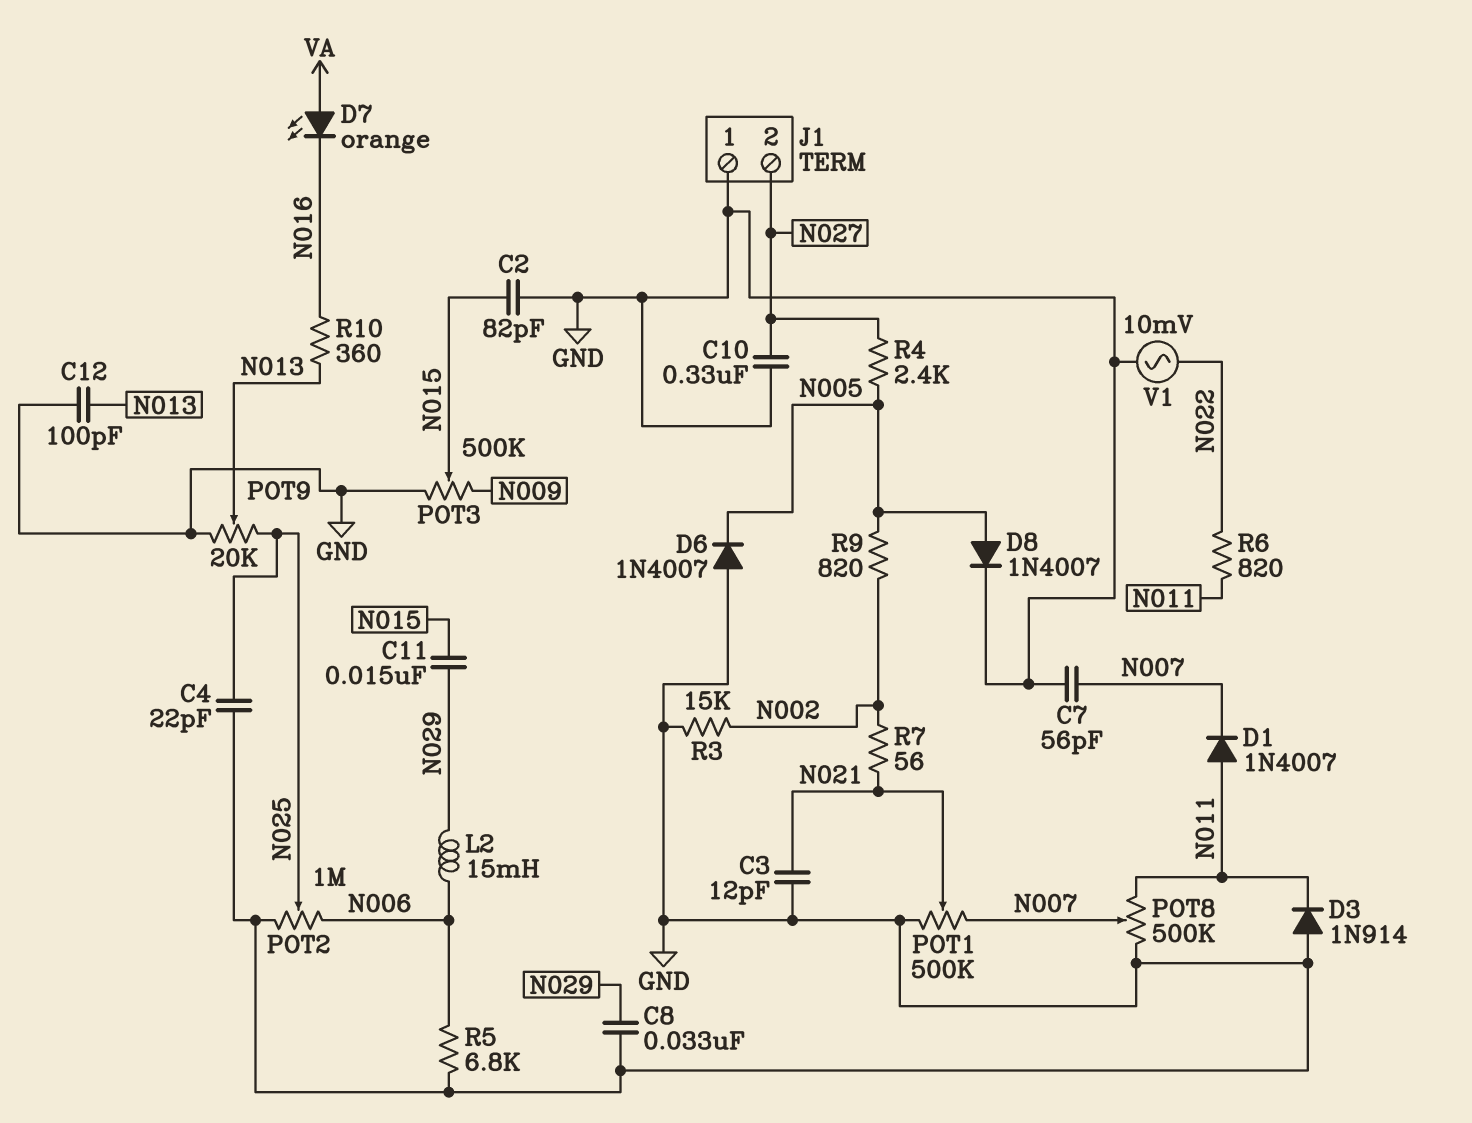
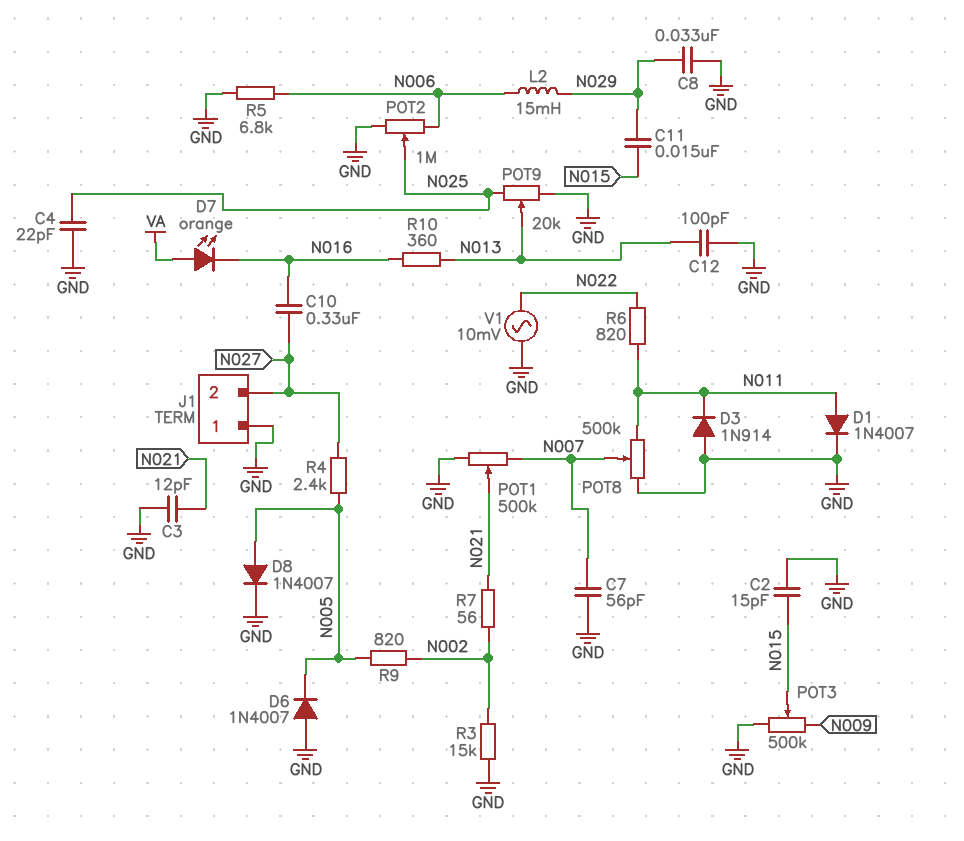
C2: 82pF (GND, N015) -> 15pF (GND, N015)
C10: 330nF (GND, N027) -> 330nF (N016, N027)
D1: diode 1N4007 (A N011, K N007) -> diode 1N4007 (A N011, K GND)

